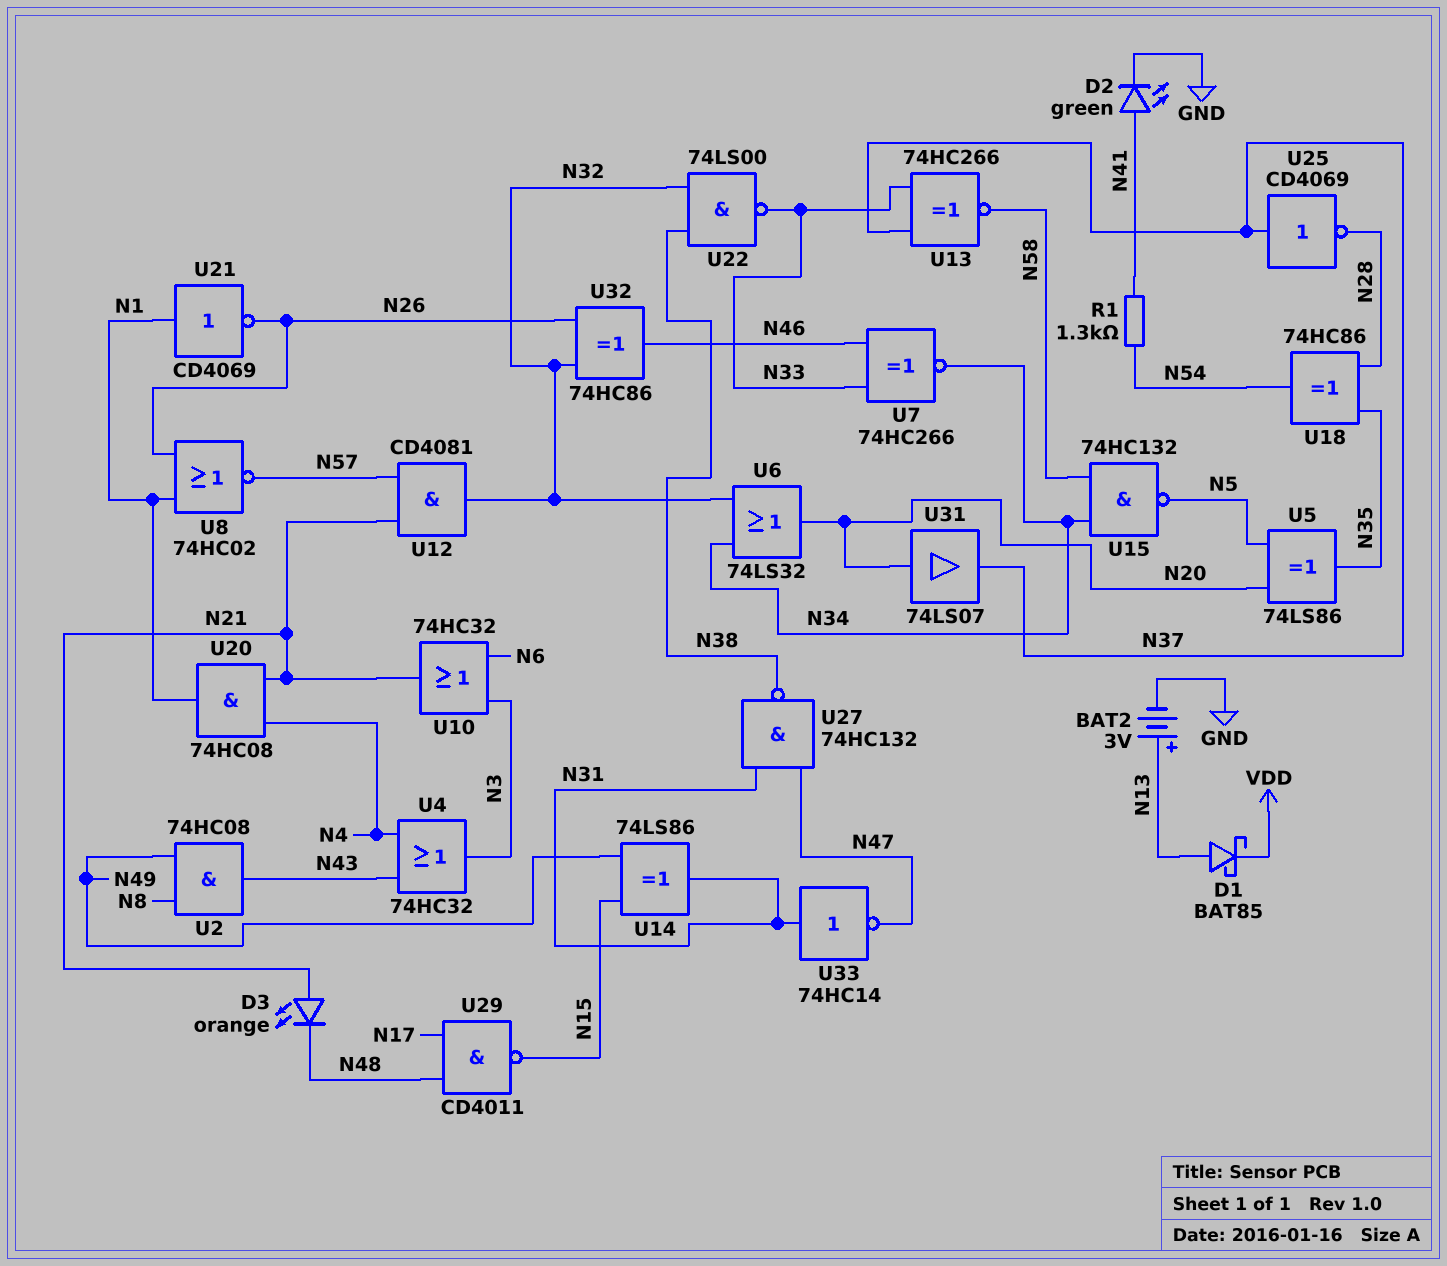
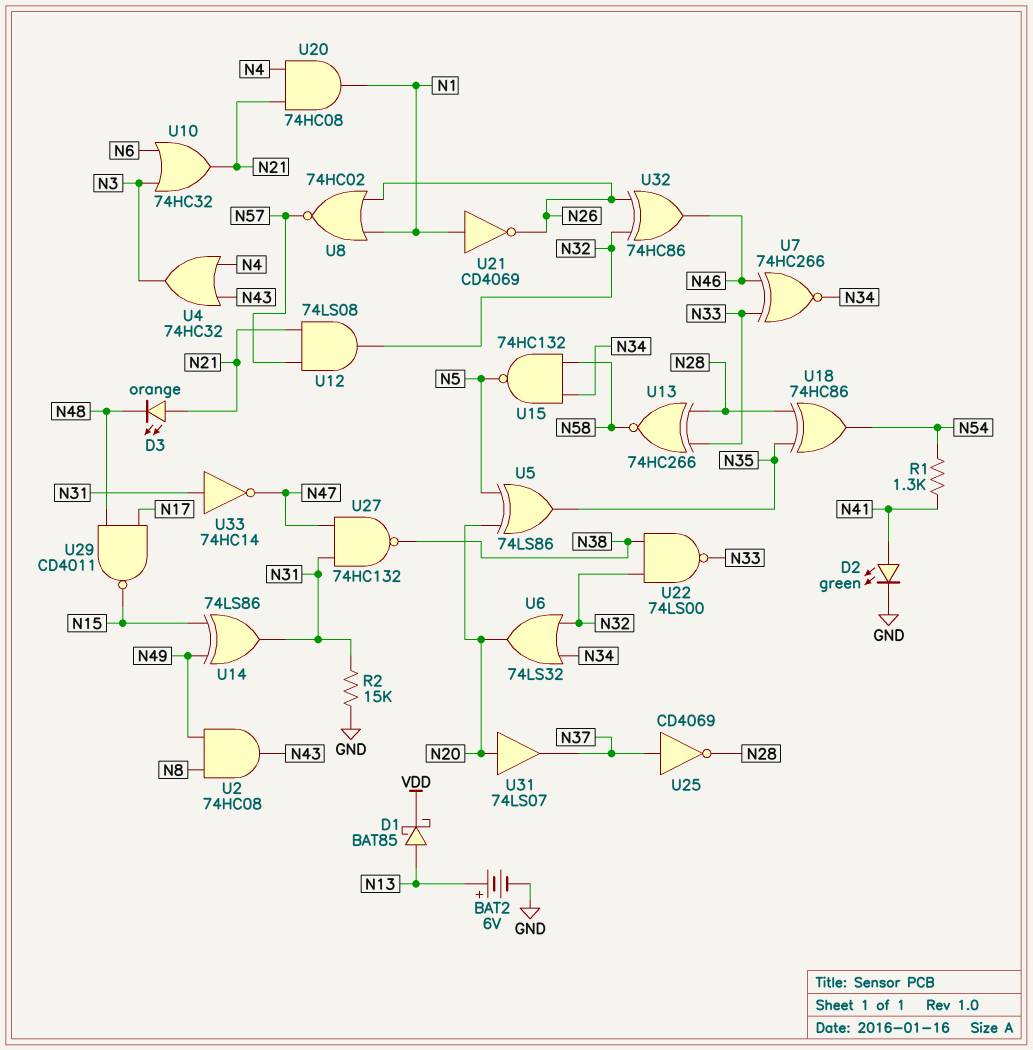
BAT2: 3V (plus N13, minus GND) -> 6V (plus N13, minus GND)
R2: none -> 15k (GND, N31)
U12: AND CD4081 (in N21, in N57, out N32) -> AND 74LS08 (in N21, in N57, out N32)
U13: XNOR 74HC266 (in N33, in N37, out N58) -> XNOR 74HC266 (in N28, in N33, out N58)

